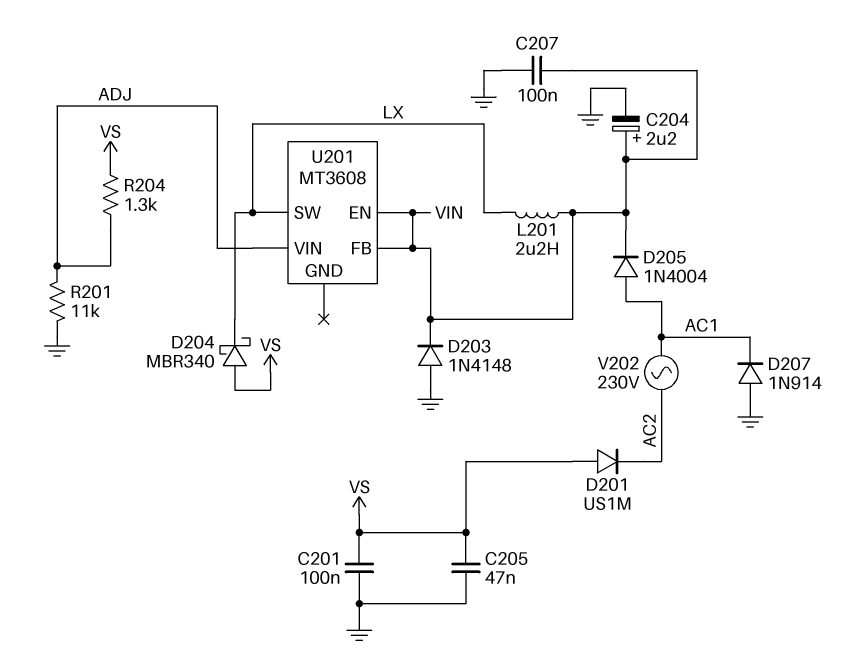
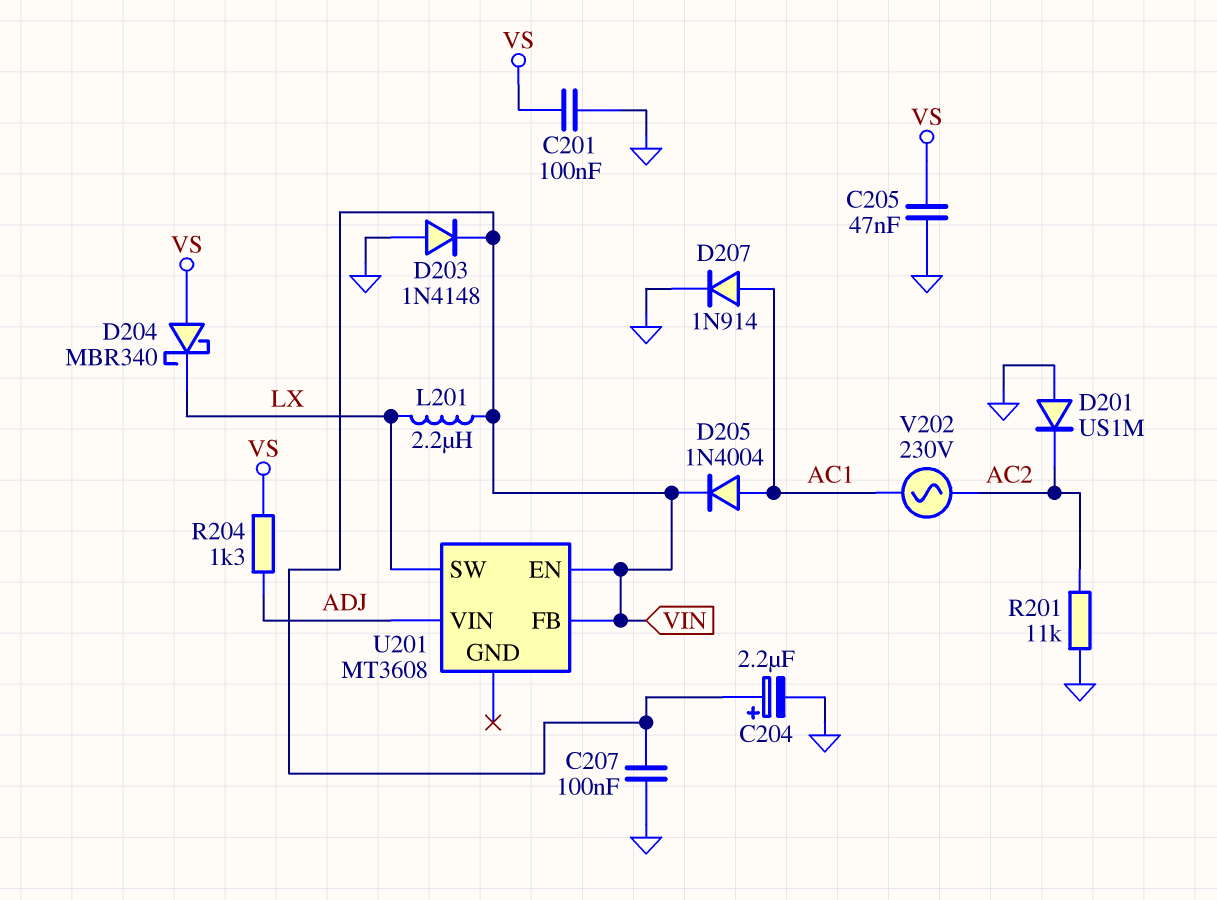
D201: diode US1M (A VS, K AC2) -> diode US1M (A GND, K AC2)
D207: diode 1N914 (A GND, K AC1) -> diode 1N914 (A AC1, K GND)
R201: 11k (ADJ, GND) -> 11k (AC2, GND)

